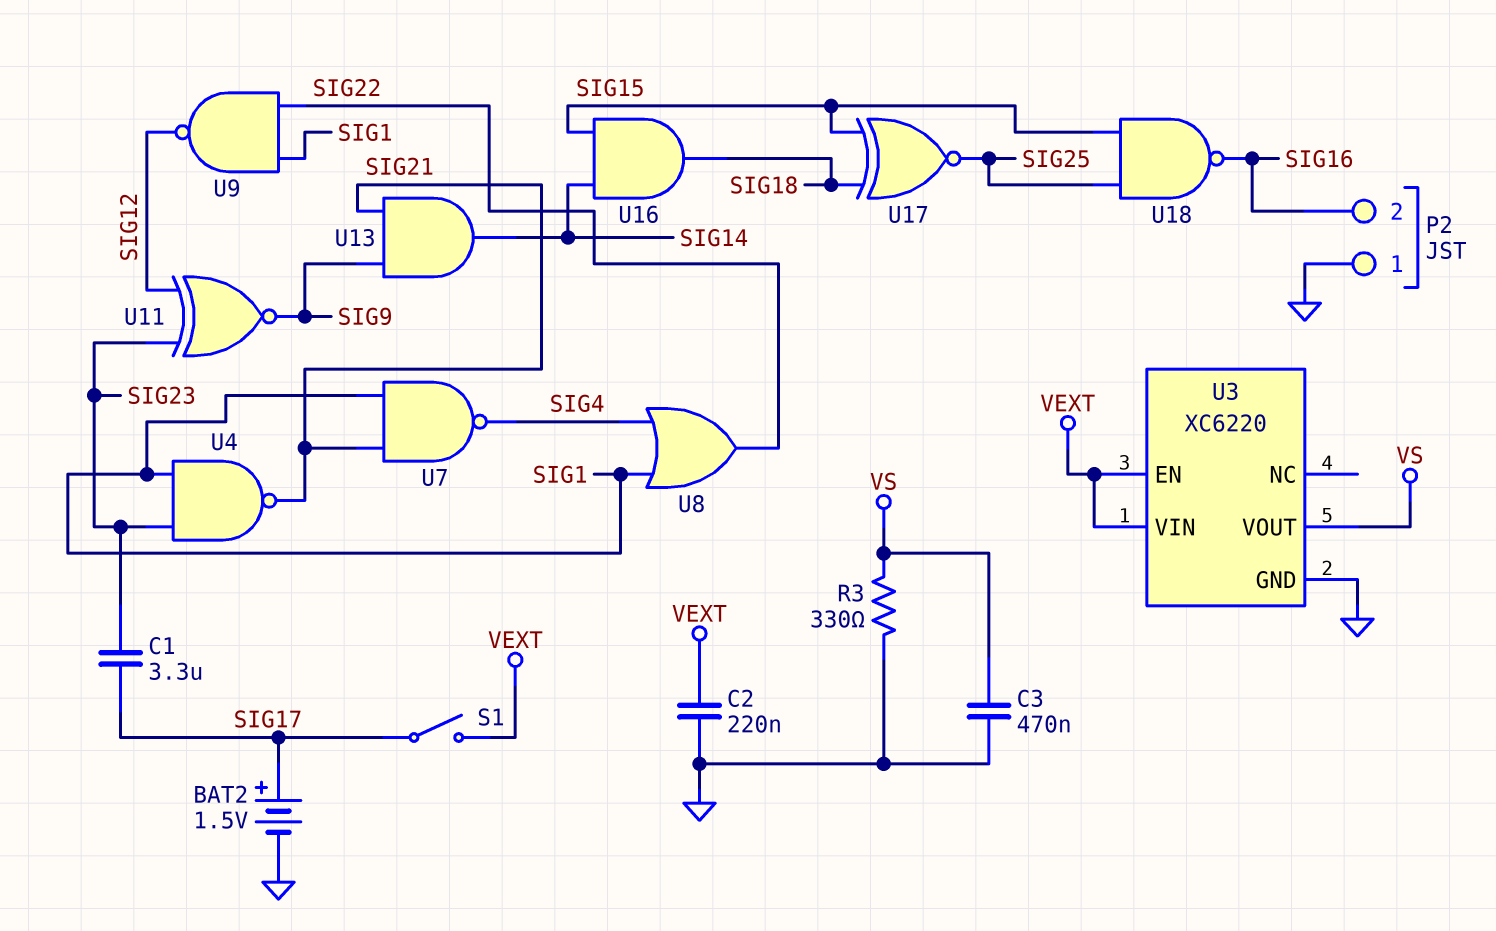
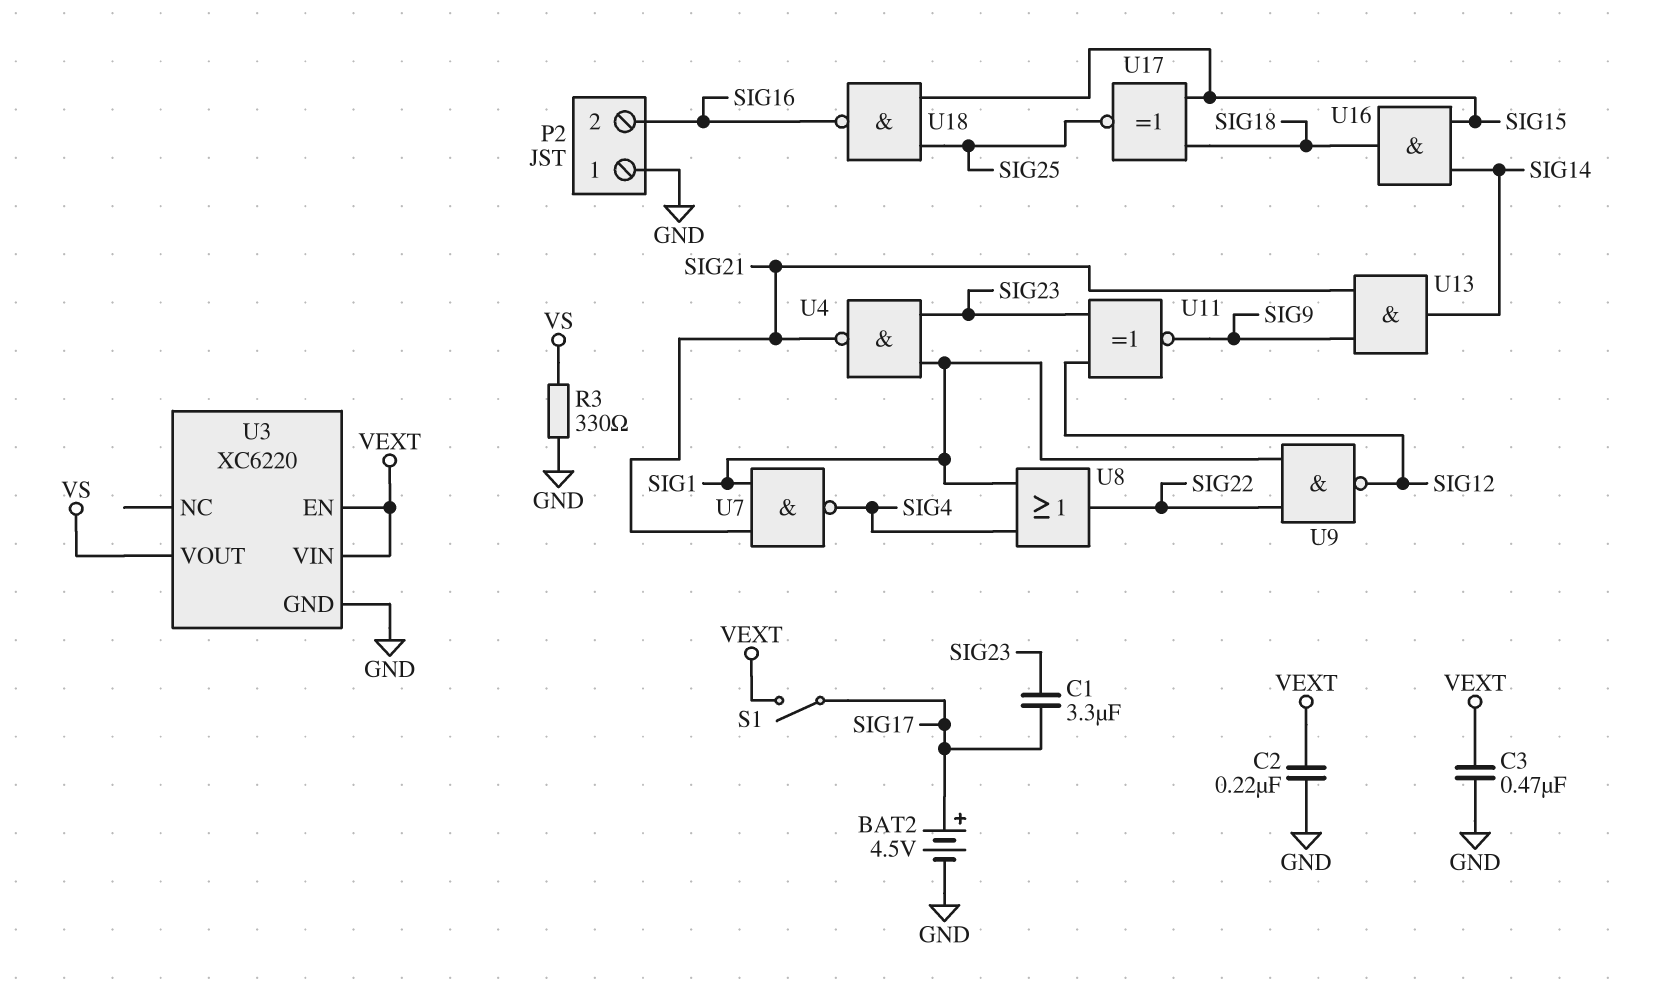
BAT2: 1.5V (plus SIG17, minus GND) -> 4.5V (plus SIG17, minus GND)
C3: 470nF (GND, VS) -> 470nF (GND, VEXT)

